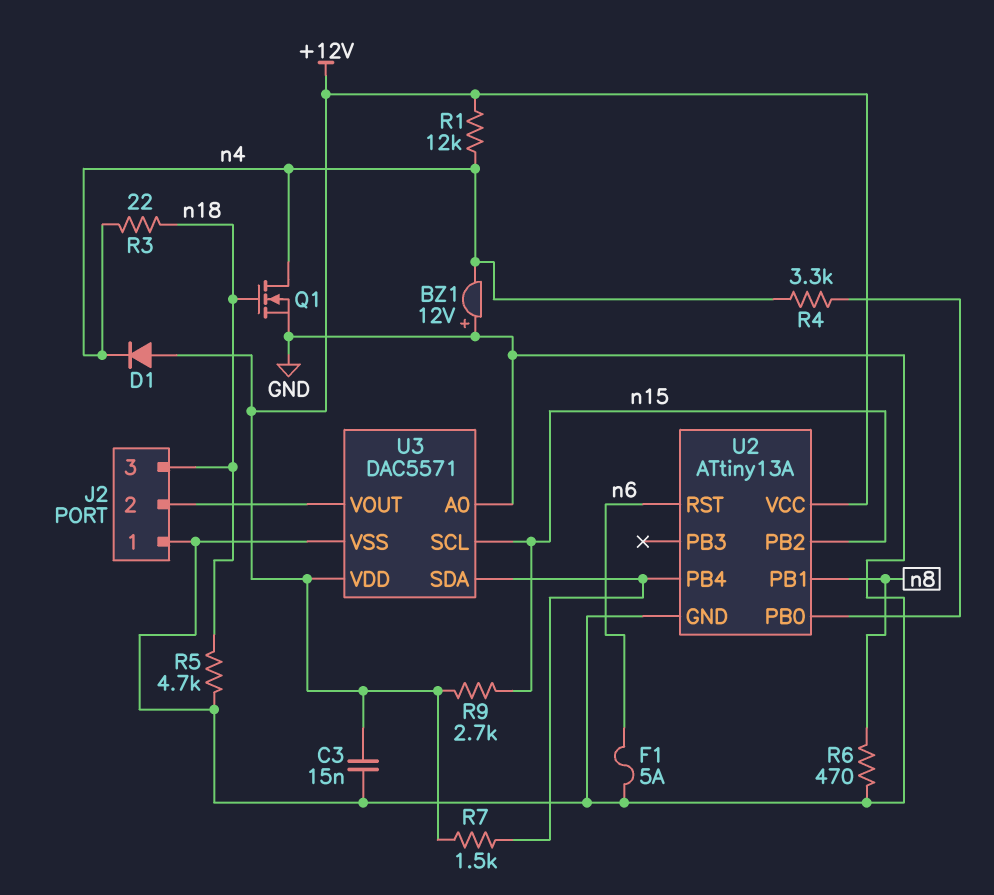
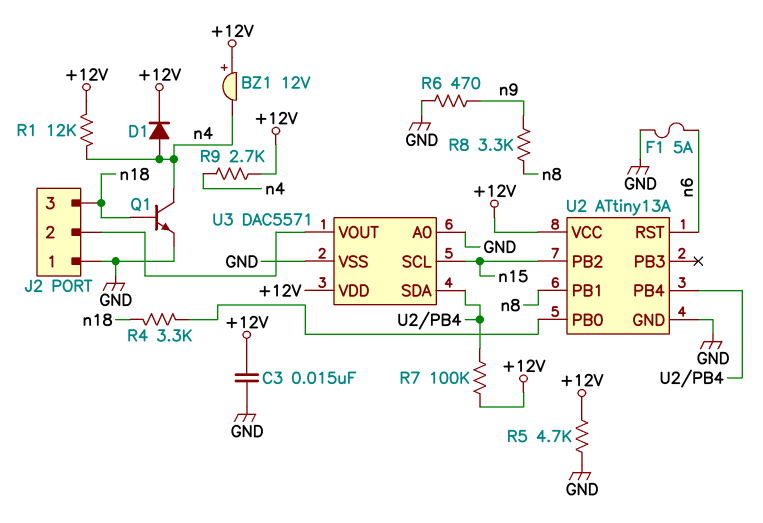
BZ1: buzzer 12V (plus GND, minus n4) -> buzzer 12V (plus +12V, minus n4)
D1: diode (A +12V, K n4) -> diode (A n4, K +12V)
Q1: NMOS (G n18, D n4, S GND) -> NPN (B n18, C n4, E GND)
R3: 22 (n4, n18) -> none
R4: 3.3k (U2/PB0, n4) -> 3.3k (U2/PB0, n18)
R5: 4.7k (GND, n18) -> 4.7k (+12V, GND)
R6: 470 (GND, n8) -> 470 (GND, n9)
R7: 1.5k (+12V, U2/PB4) -> 100k (+12V, U2/PB4)
R8: none -> 3.3k (n8, n9)
R9: 2.7k (+12V, n15) -> 2.7k (+12V, n4)

